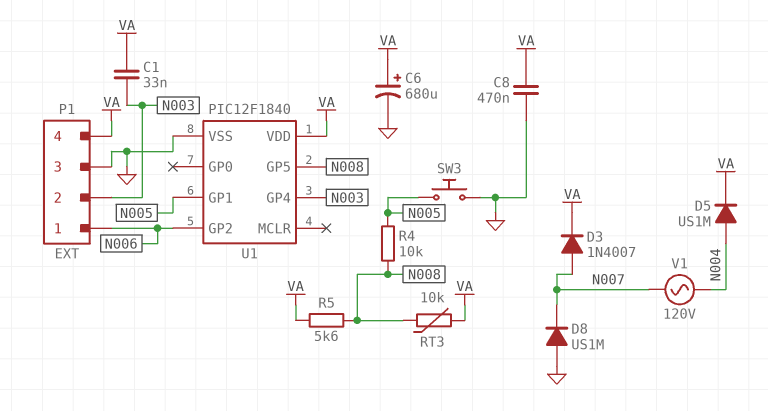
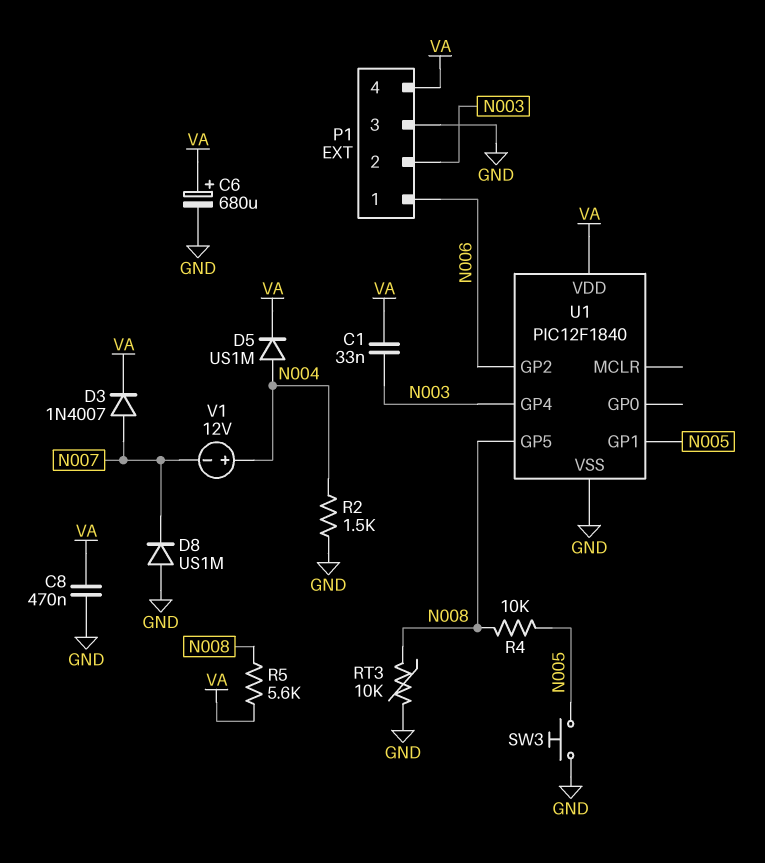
R2: none -> 1.5k (GND, N004)
RT3: 10k (N008, VA) -> 10k (GND, N008)
V1: AC 120V (N004, N007) -> 12V (plus N004, minus N007)

